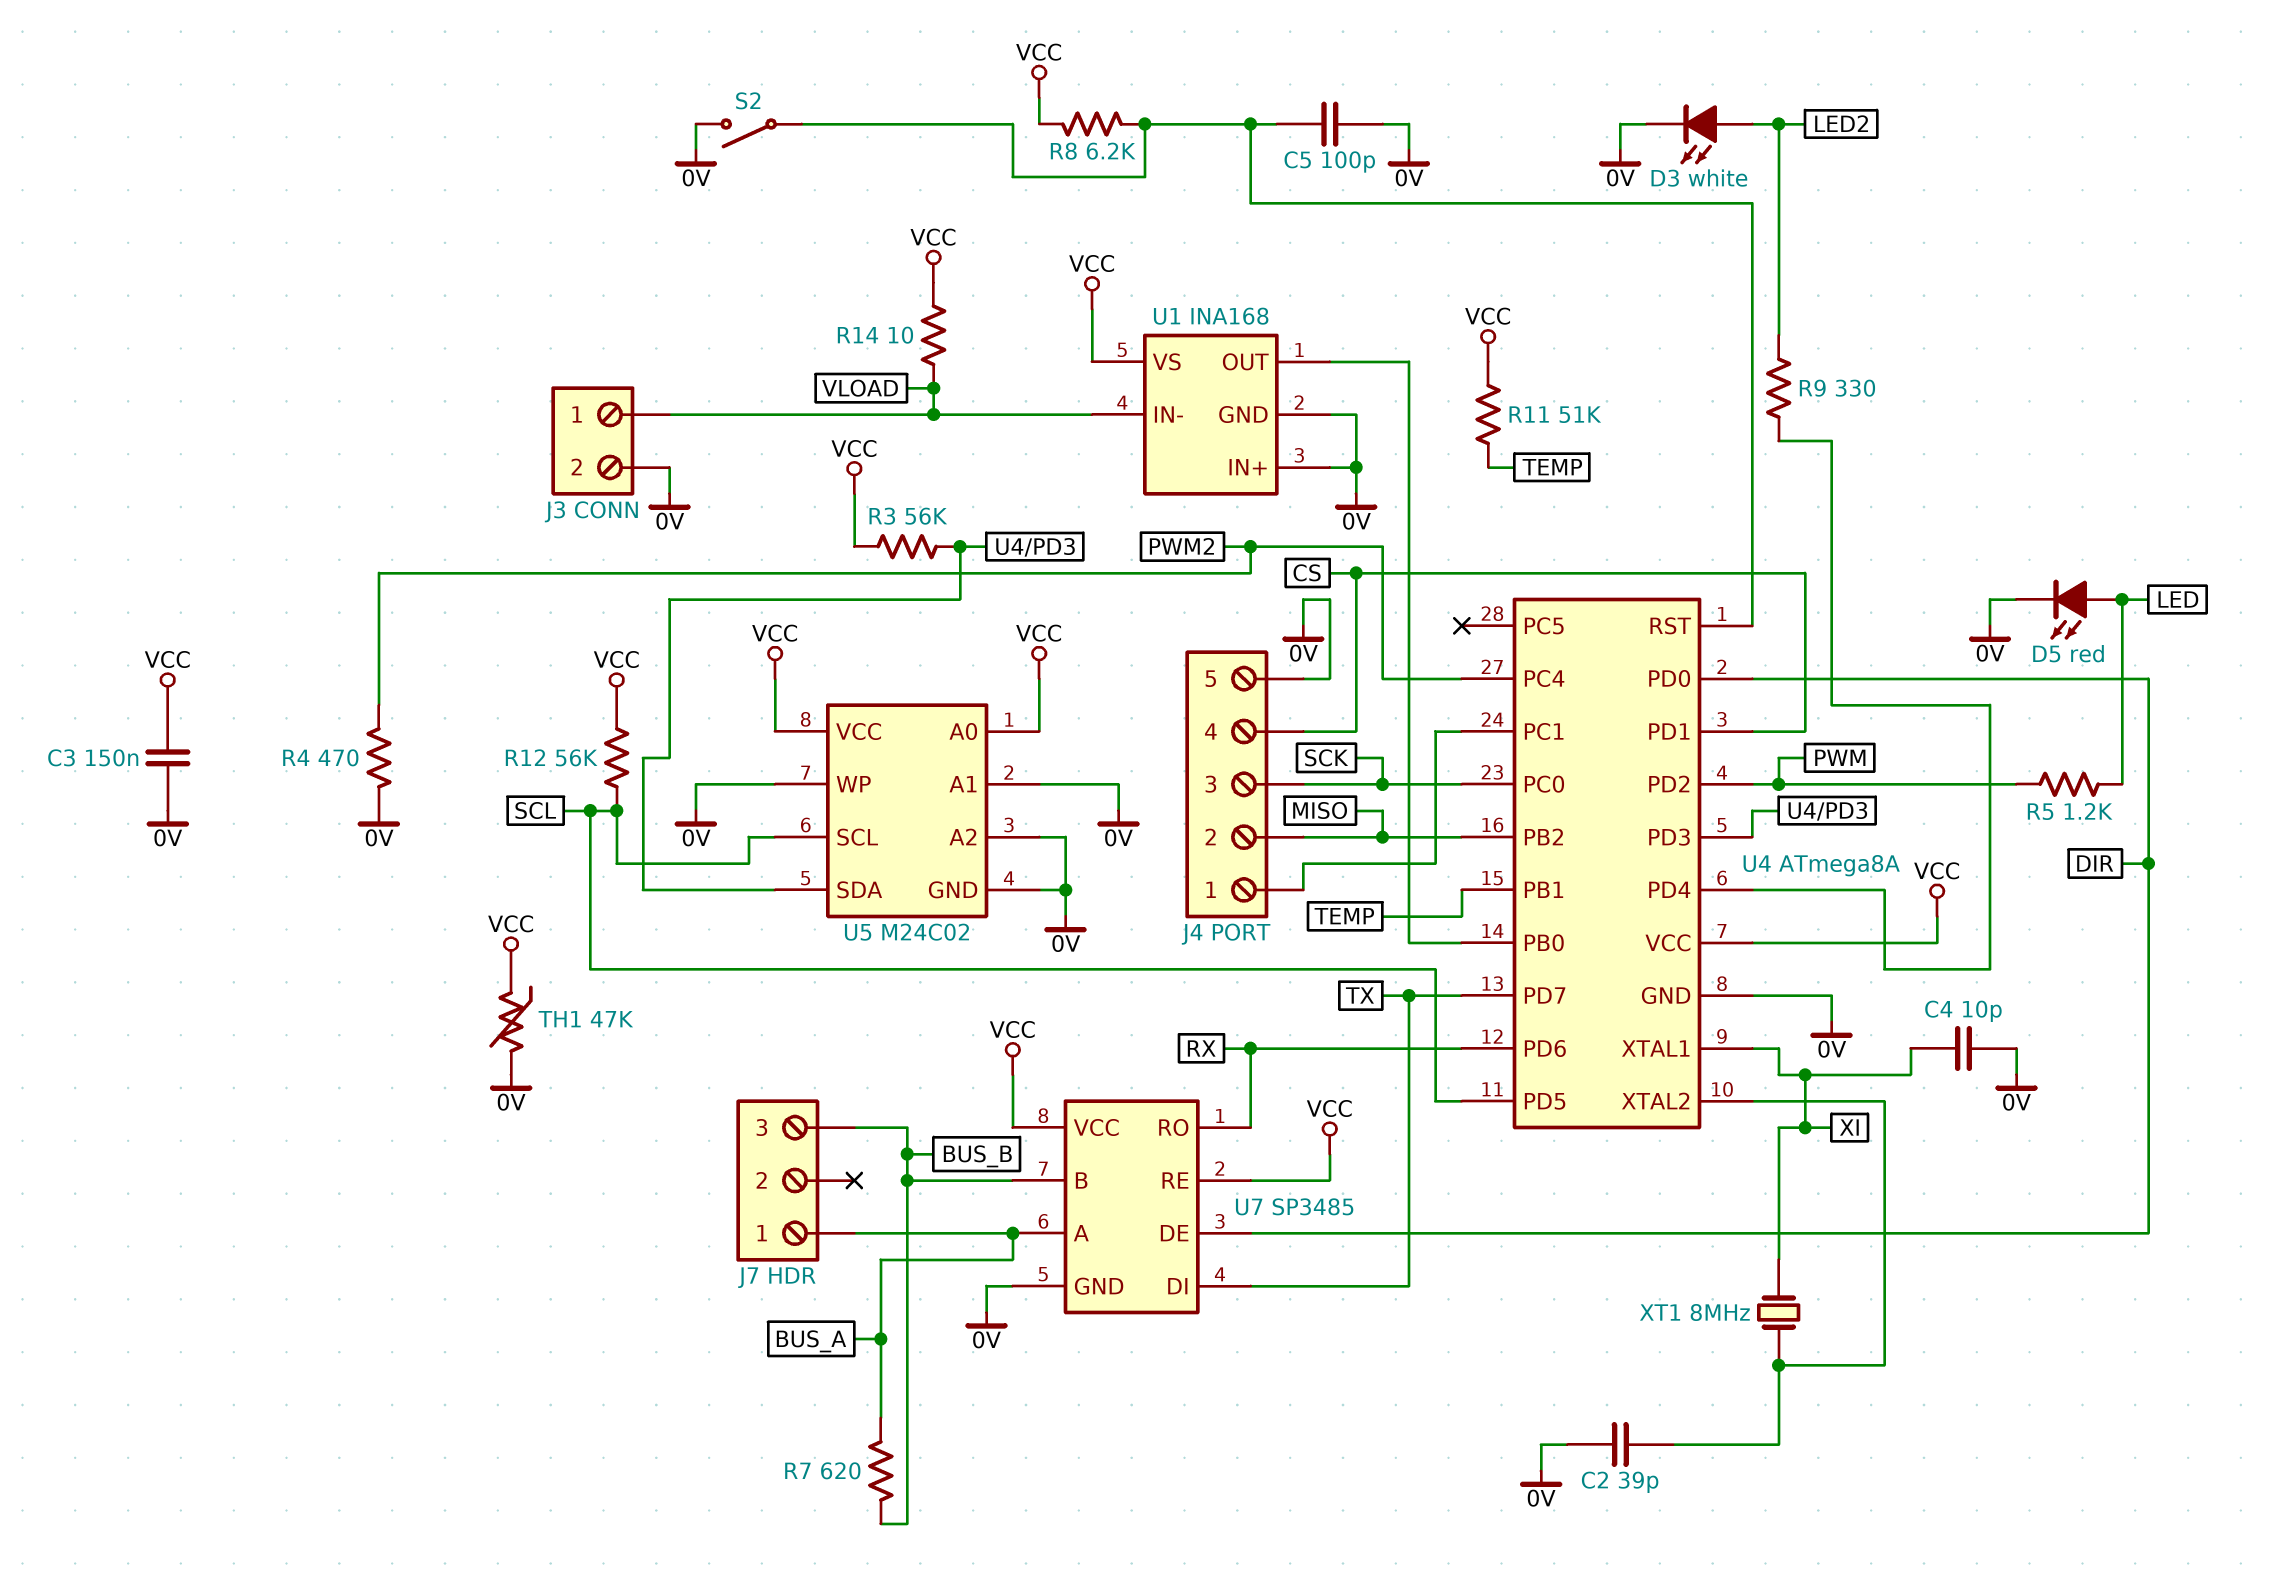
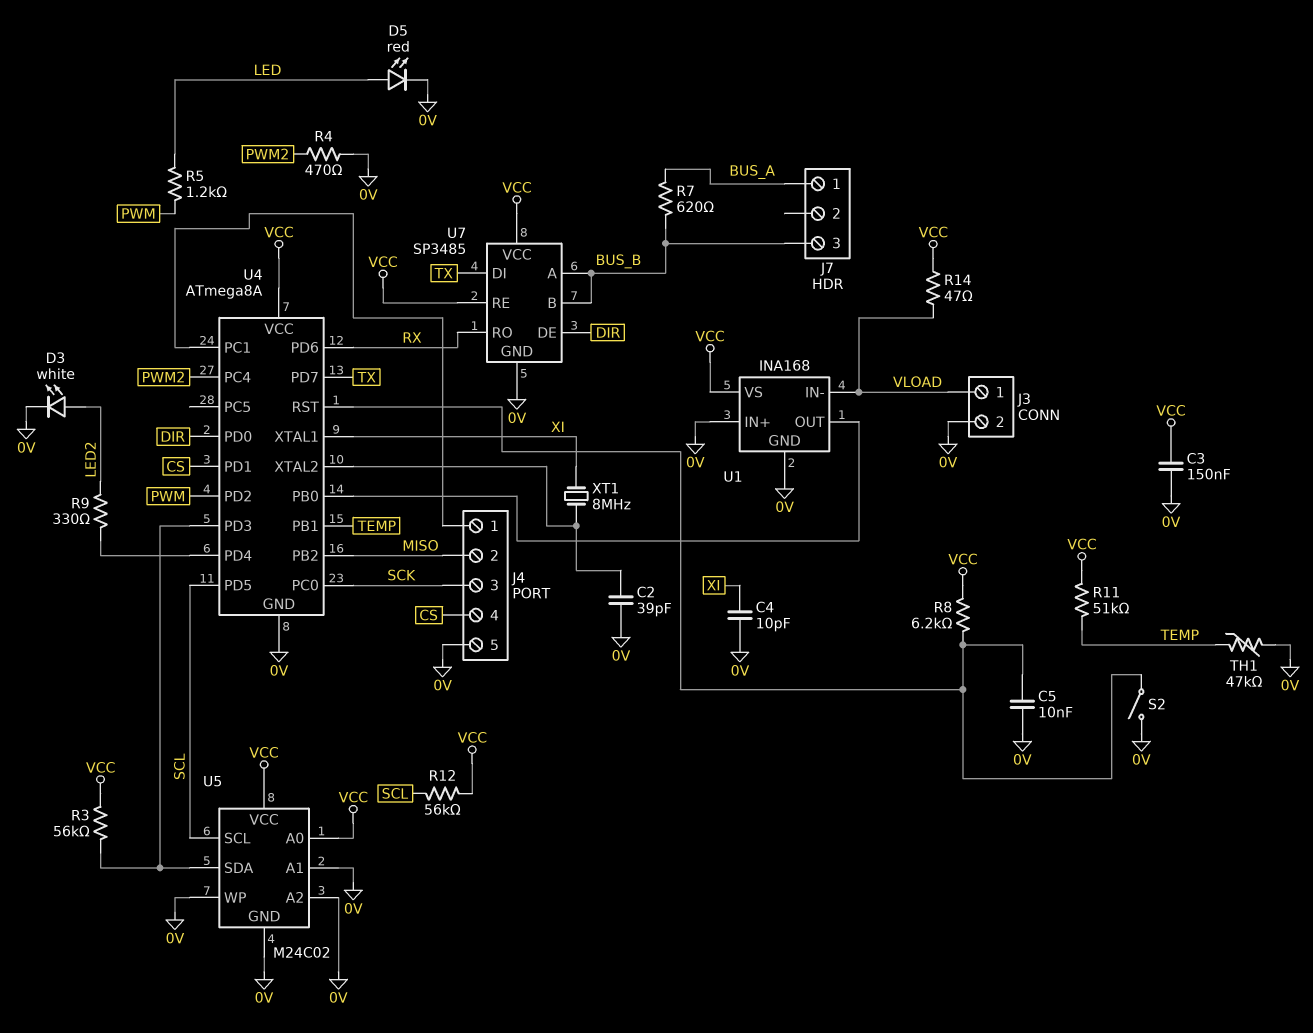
C5: 100pF (0V, U4/RST) -> 10nF (0V, U4/RST)
R14: 10 (VCC, VLOAD) -> 47 (VCC, VLOAD)
TH1: 47k (0V, VCC) -> 47k (0V, TEMP)
U7 pin A: BUS_A -> BUS_B

